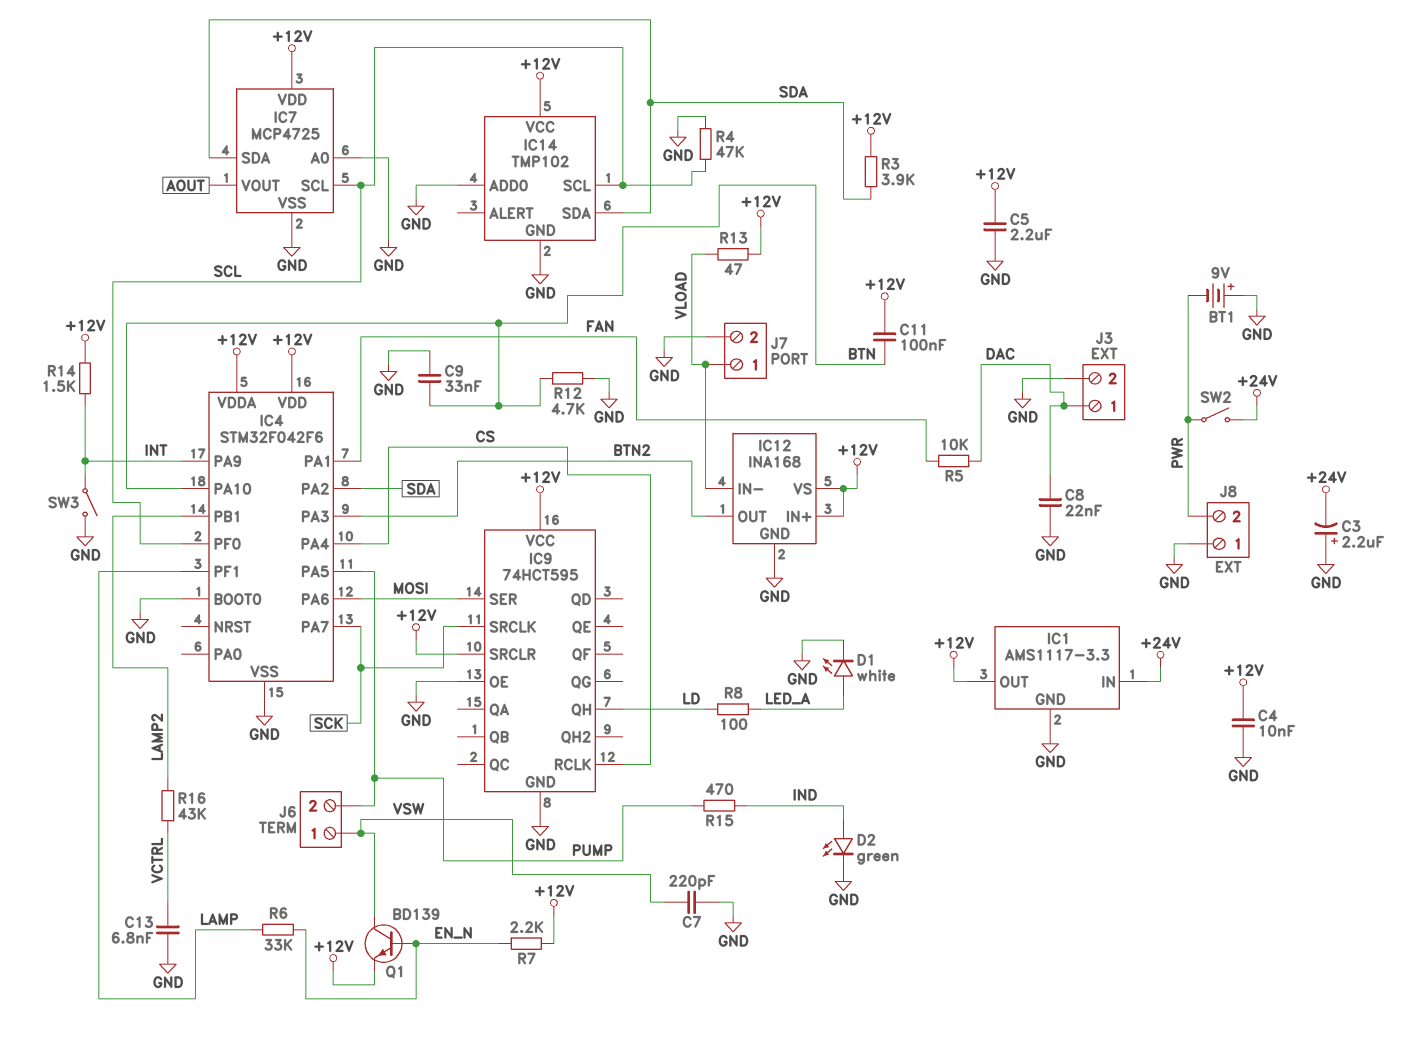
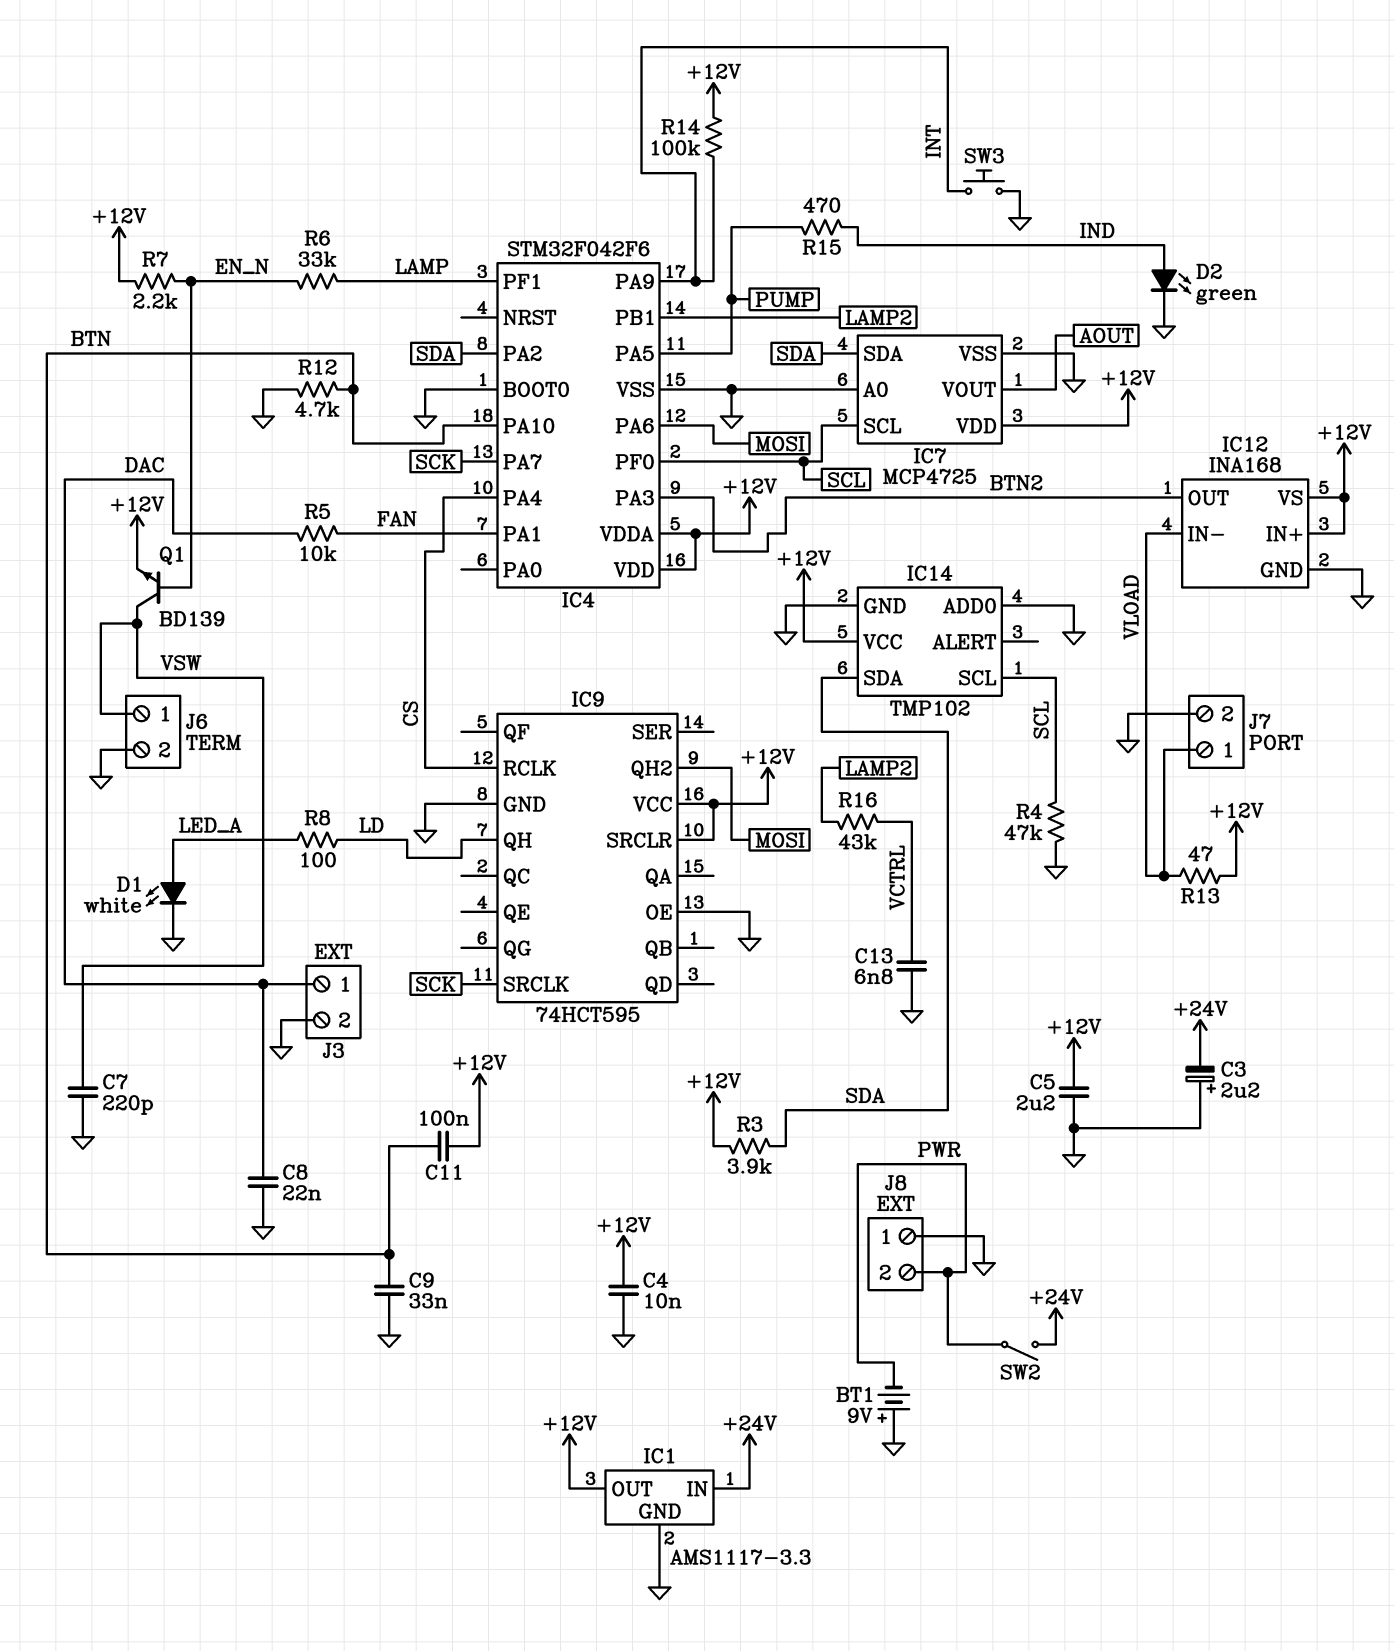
IC9 pin QH2: none -> MOSI
IC9 pin SER: MOSI -> none
J6 pin 2: PUMP -> GND
R14: 1.5k (+12V, INT) -> 100k (+12V, INT)
SW3: switch (GND, INT) -> button (GND, INT)

